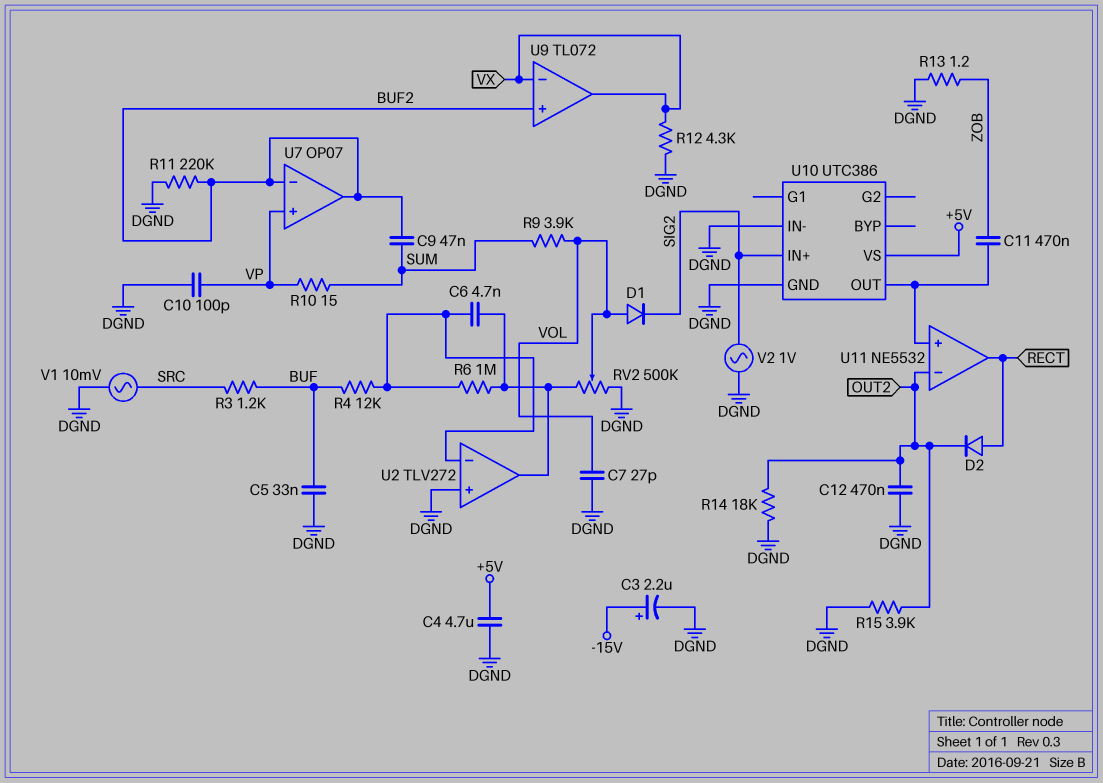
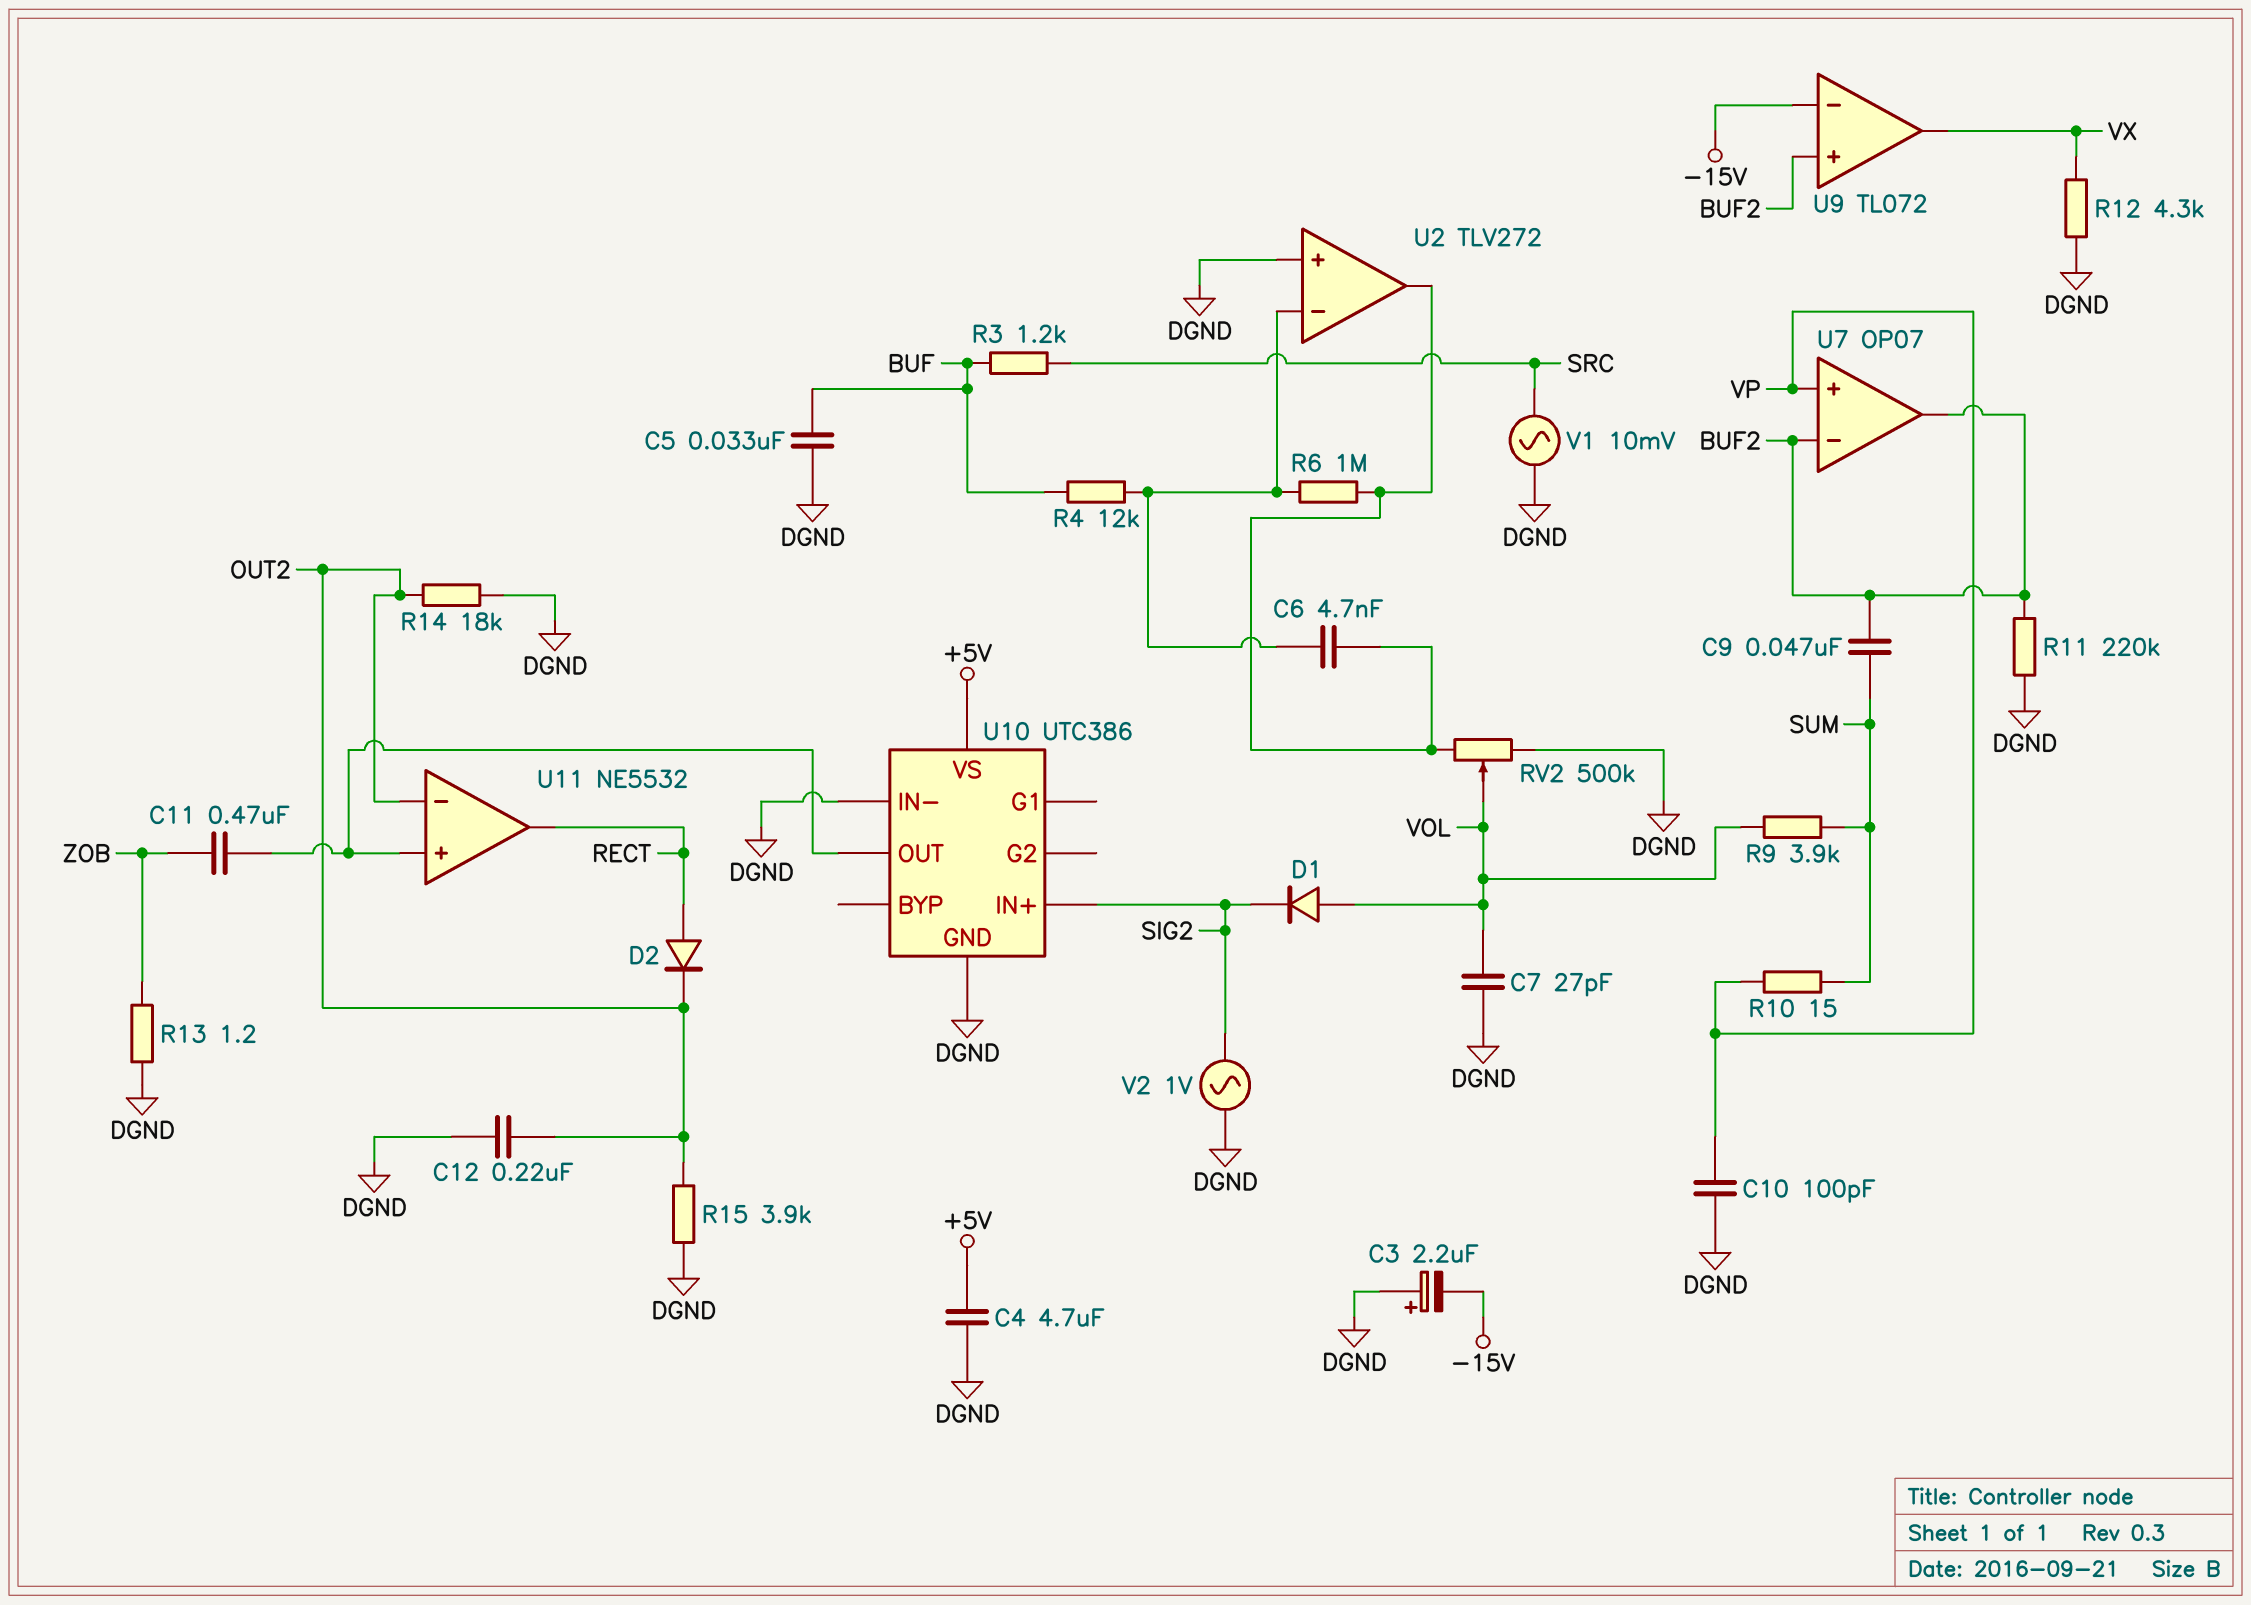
C3: 2.2uF (plus -15V, minus DGND) -> 2.2uF (plus DGND, minus -15V)
C12: 470nF (DGND, OUT2) -> 220nF (DGND, OUT2)
U9 pin in-: VX -> -15V

